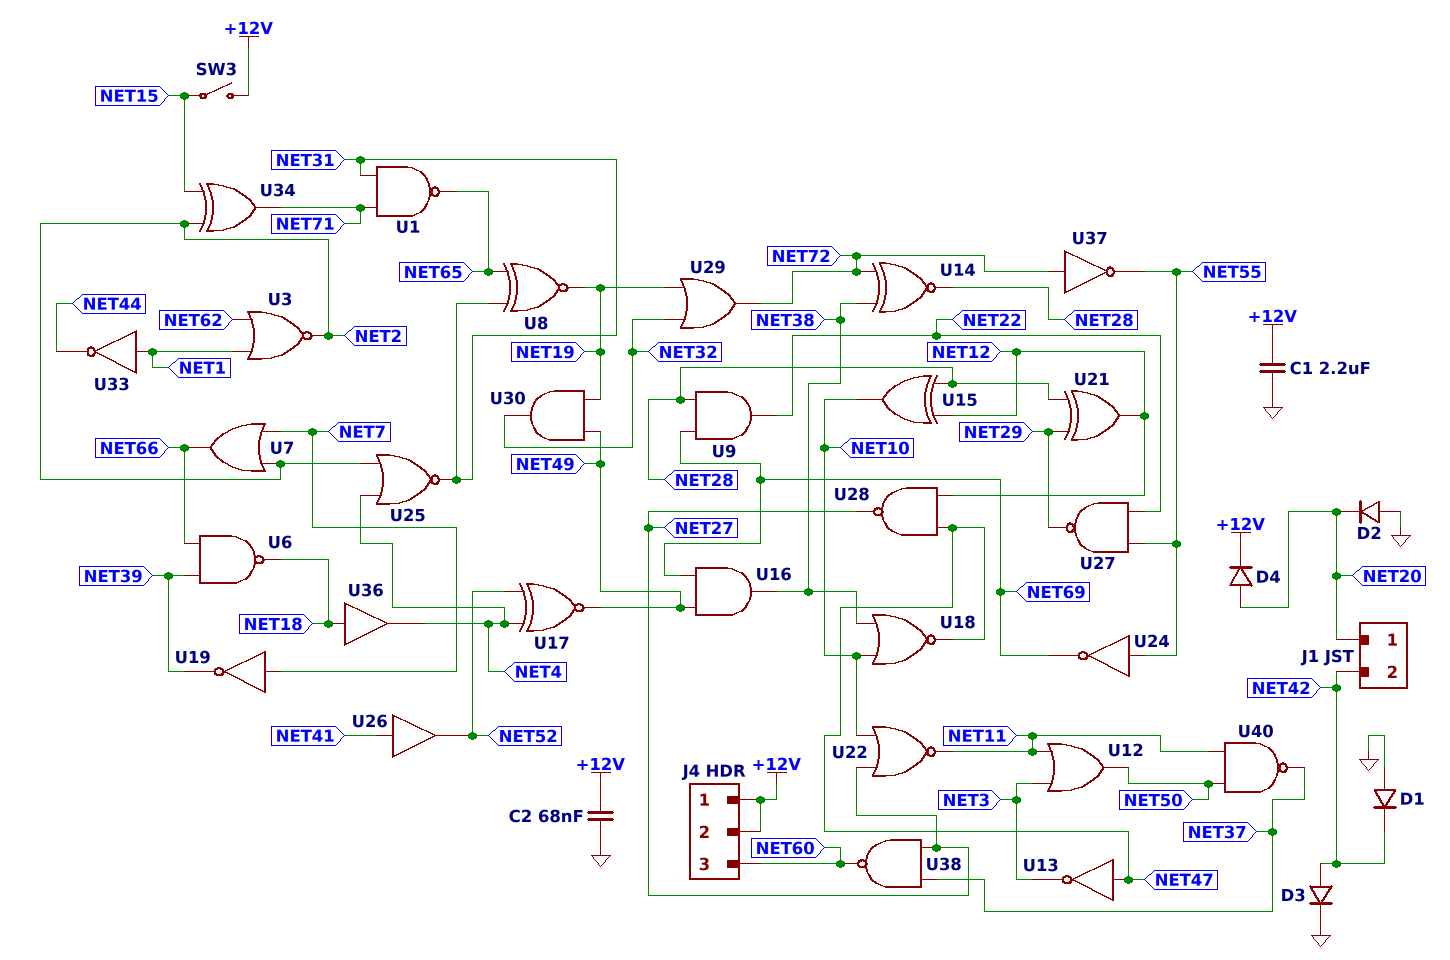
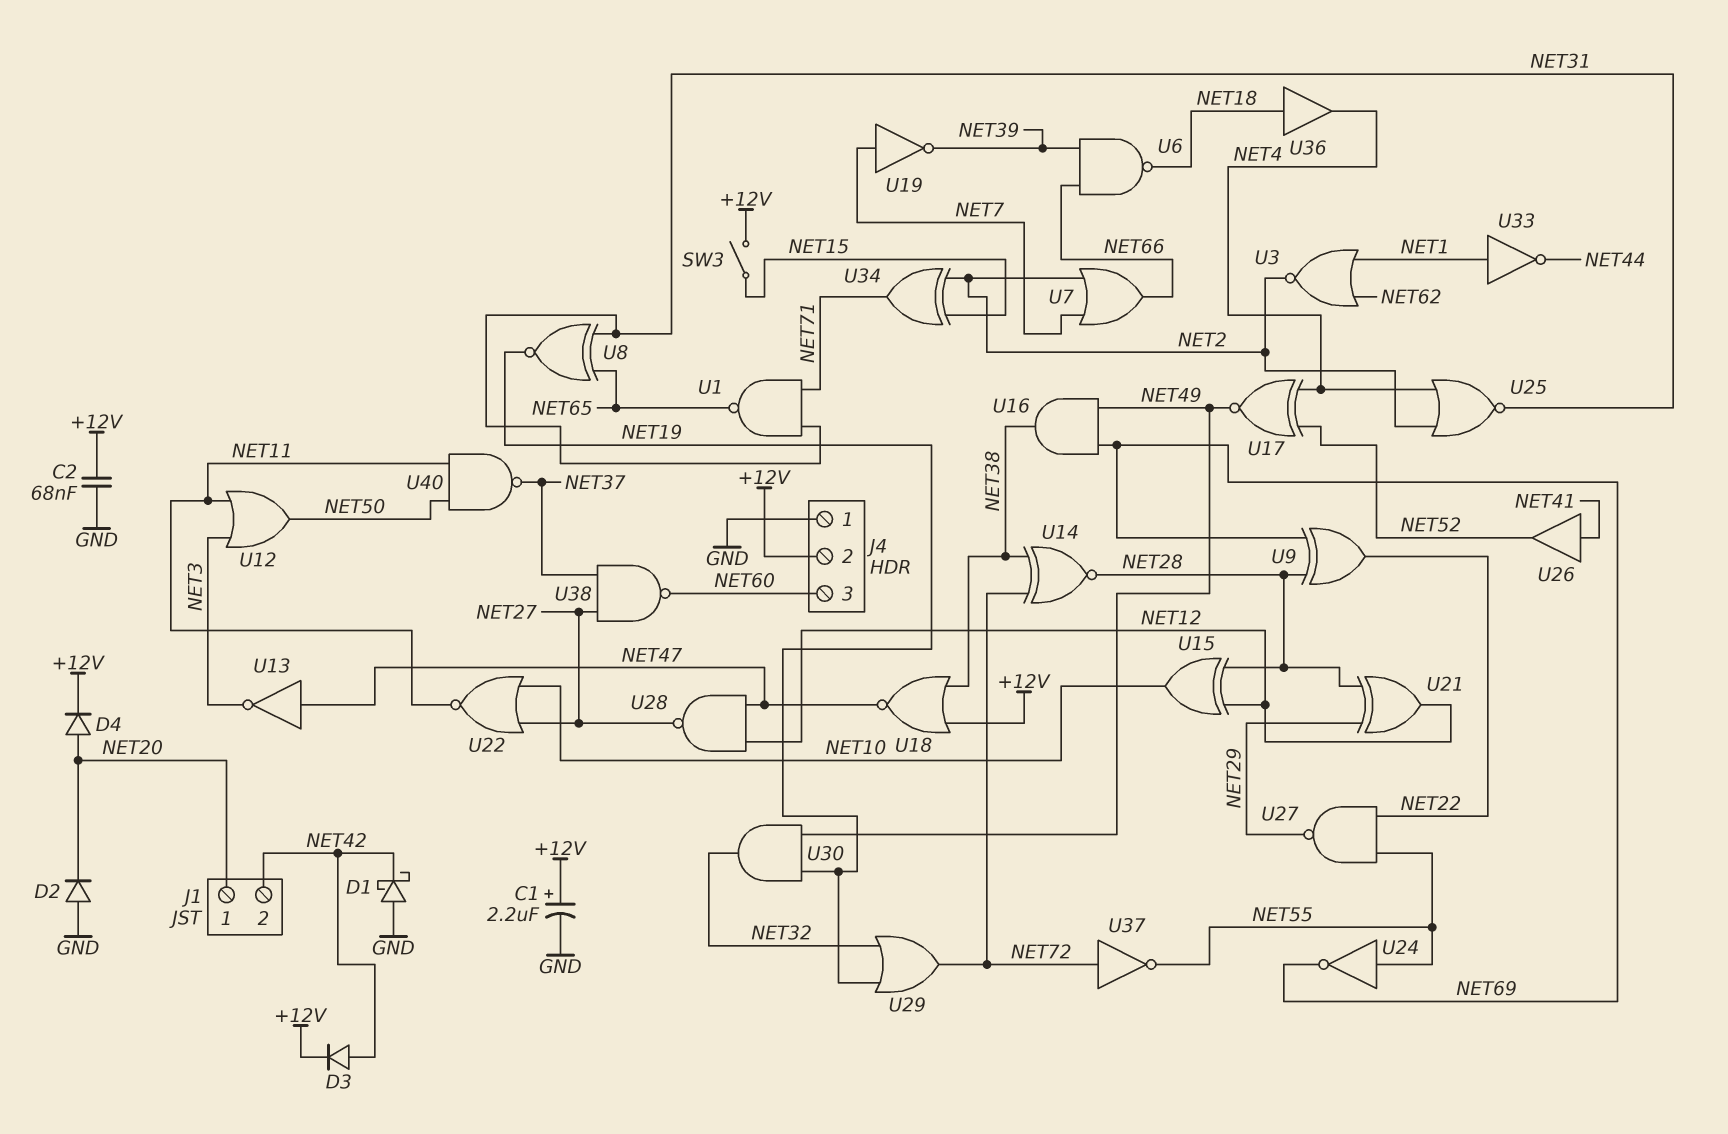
C1: 2.2uF (+12V, GND) -> 2.2uF (plus +12V, minus GND)
D1: diode (A GND, K NET42) -> schottky (A GND, K NET42)
D3: diode (A NET42, K GND) -> diode (A NET42, K +12V)
J4 pin 1: +12V -> GND
U9: AND (in NET28, in NET69, out NET22) -> XOR (in NET28, in NET69, out NET22)
U18: NOR (in NET10, in NET38, out NET47) -> NOR (in +12V, in NET38, out NET47)

